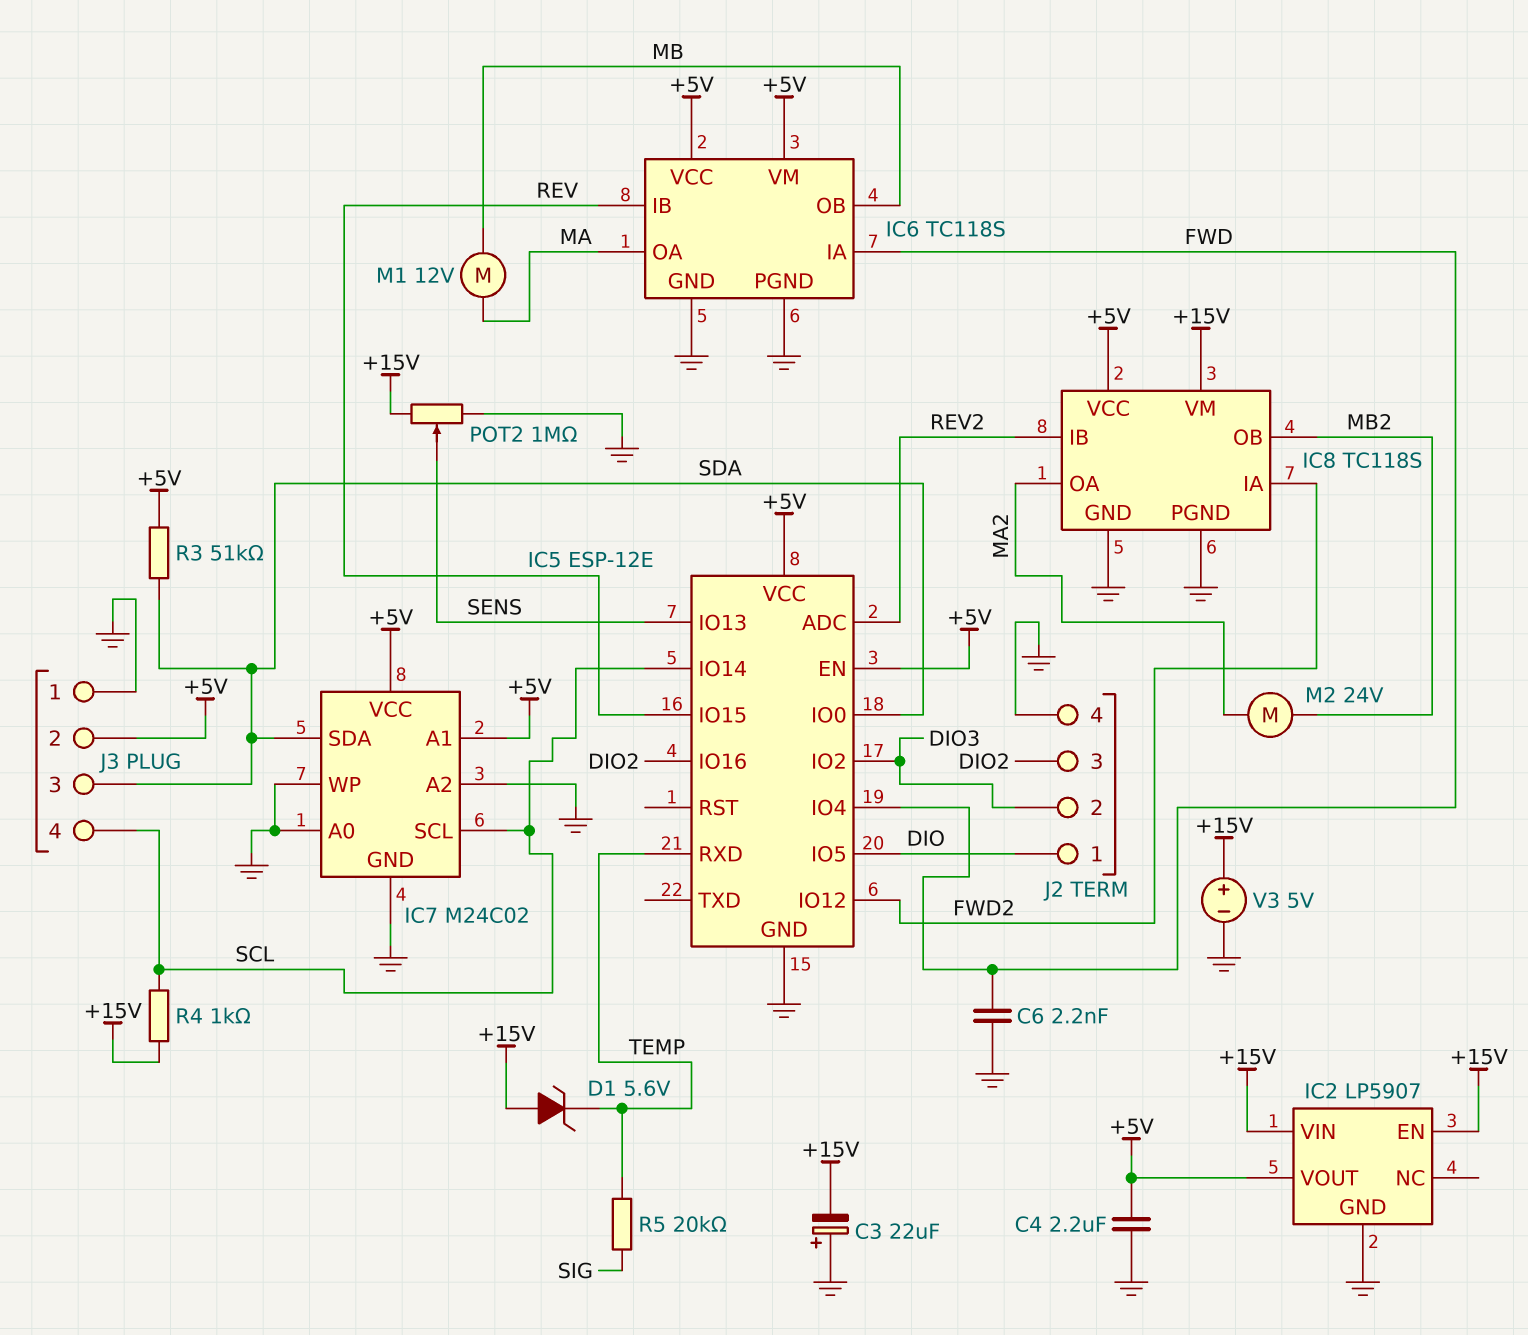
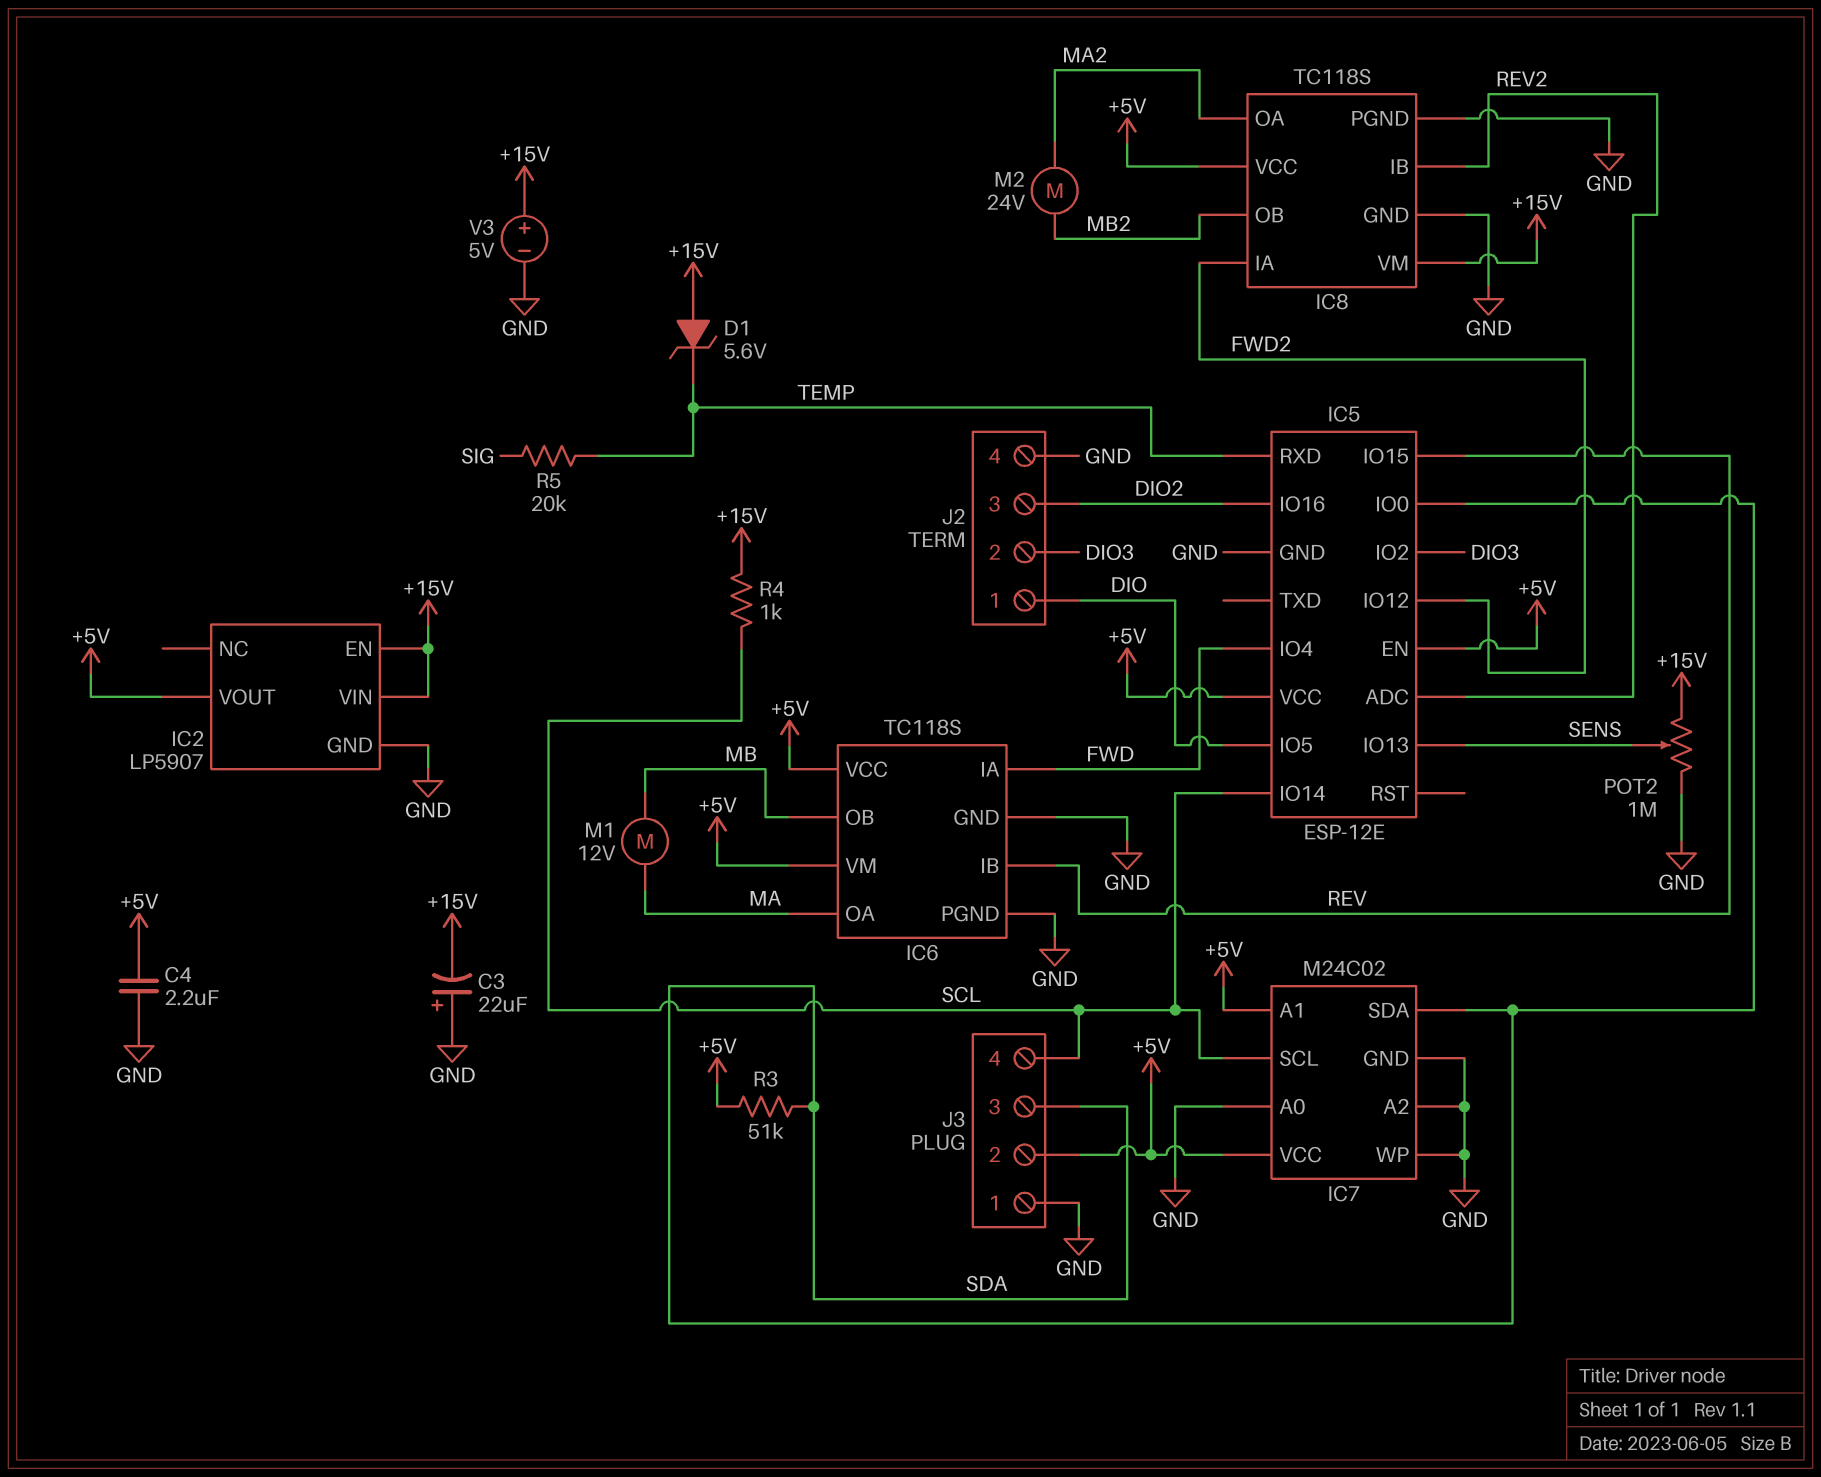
C6: 2.2nF (FWD, GND) -> none

